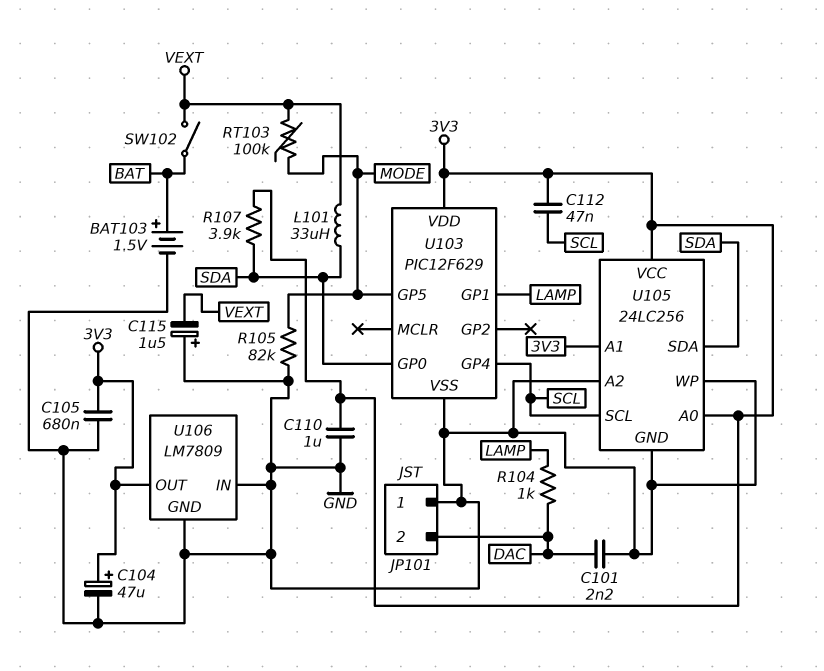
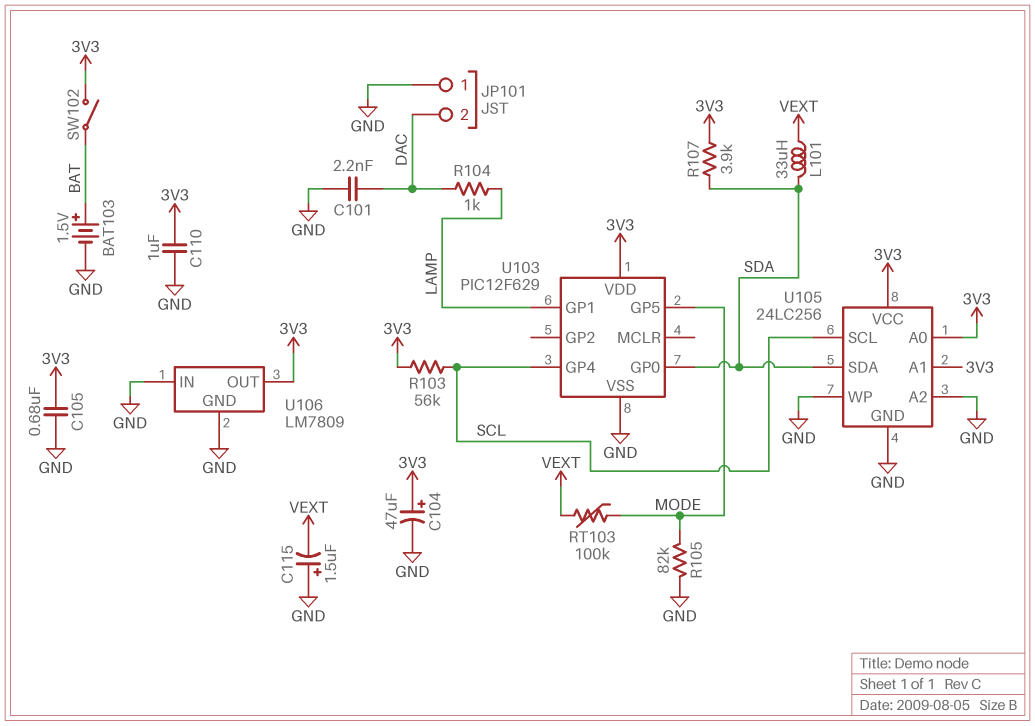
C112: 47nF (3V3, SCL) -> none
R103: none -> 56k (3V3, SCL)
SW102: switch (BAT, VEXT) -> switch (3V3, BAT)

